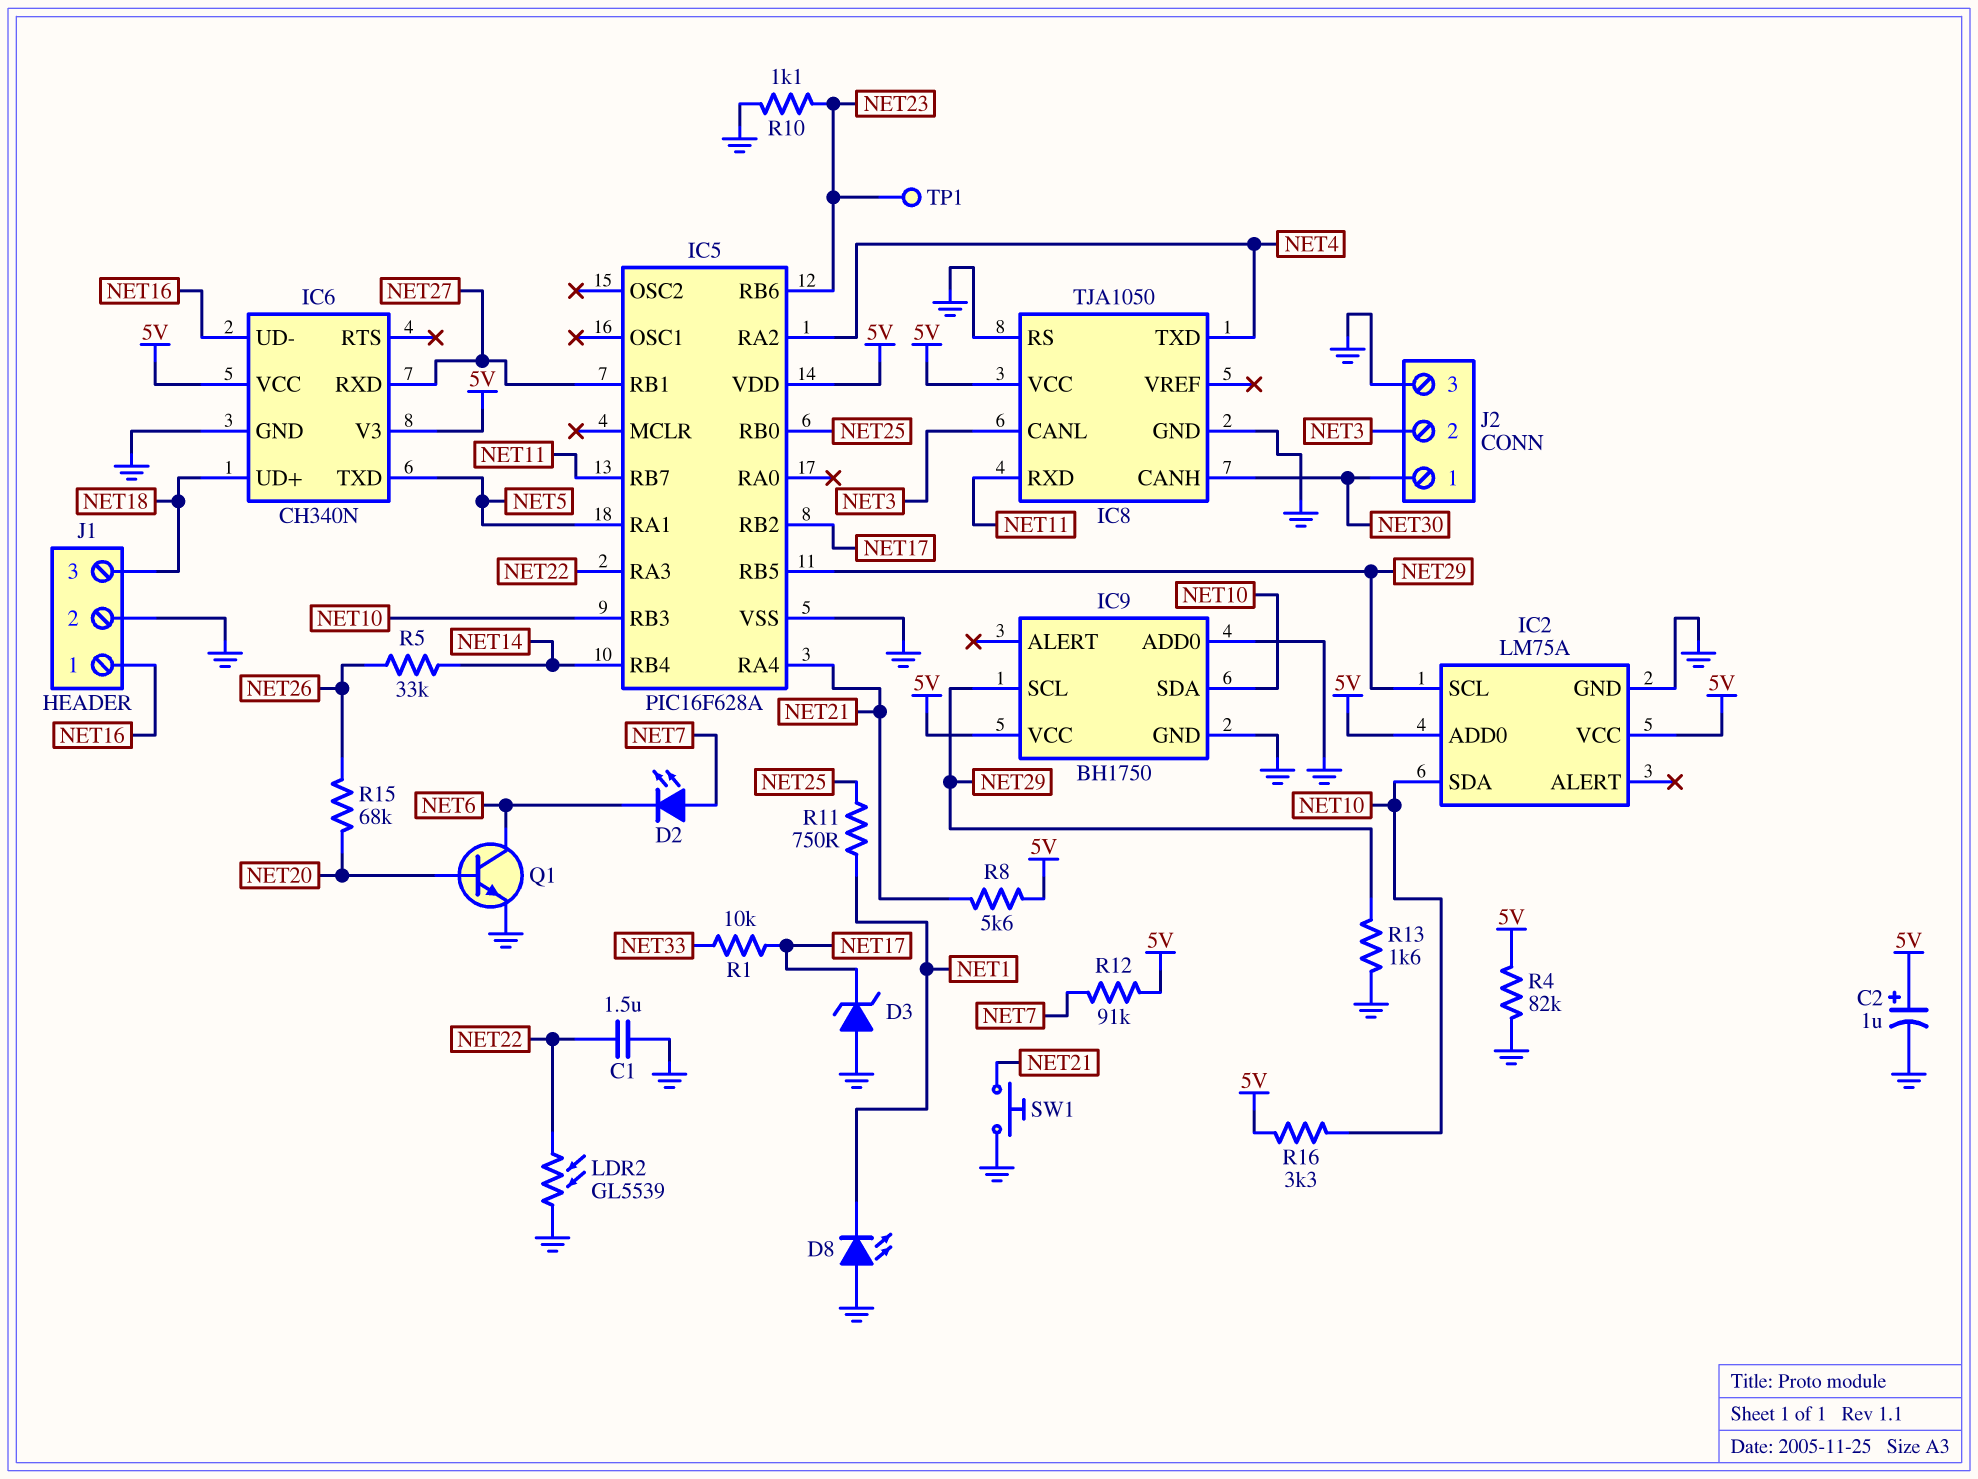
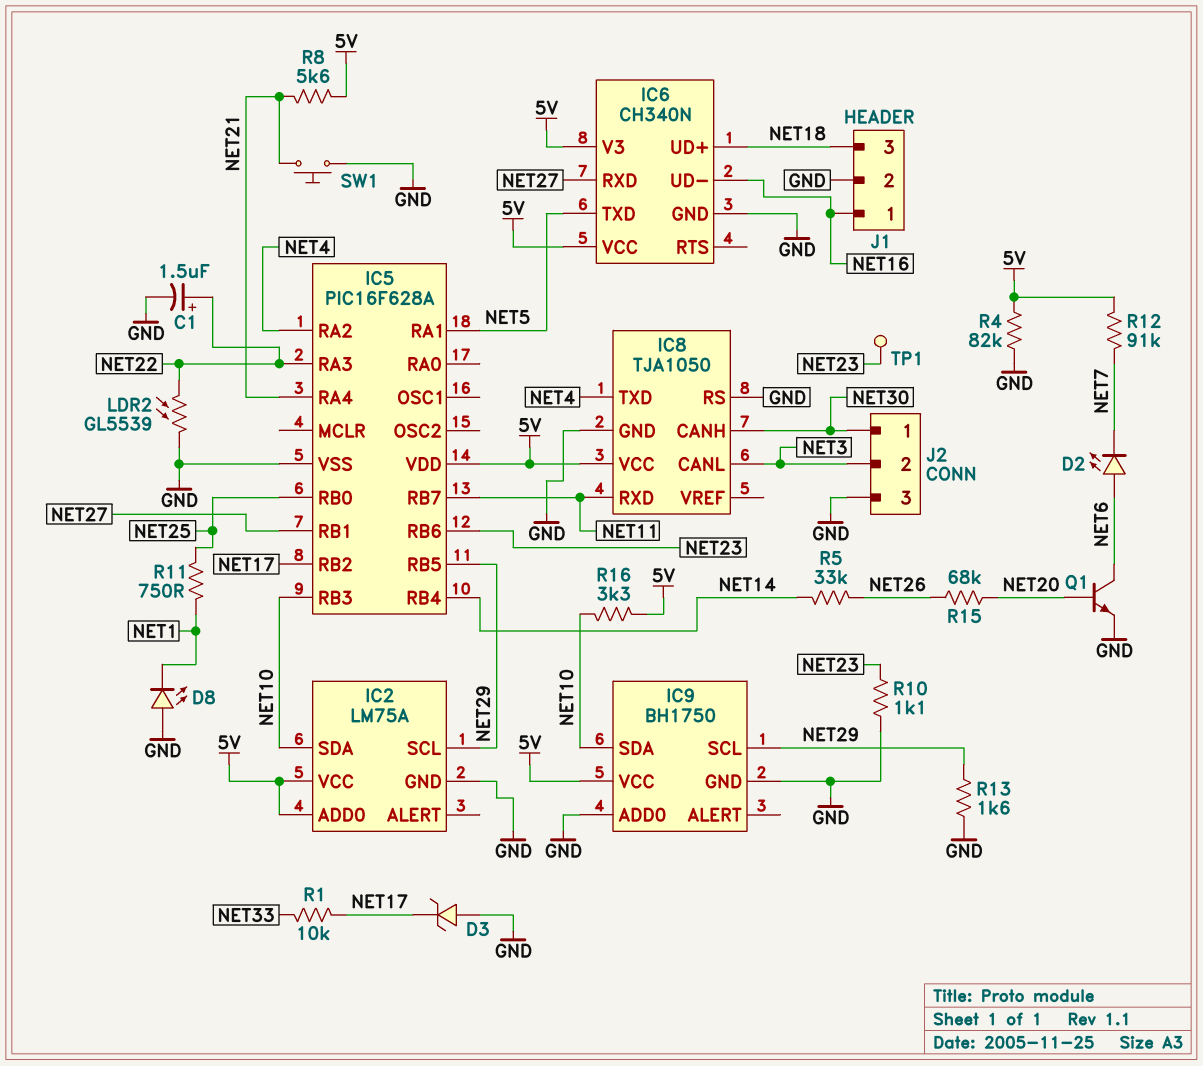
C1: 1.5uF (GND, NET22) -> 1.5uF (plus NET22, minus GND)
C2: 1uF (plus 5V, minus GND) -> none
D2: LED (A NET7, K NET6) -> LED (A NET6, K NET7)

